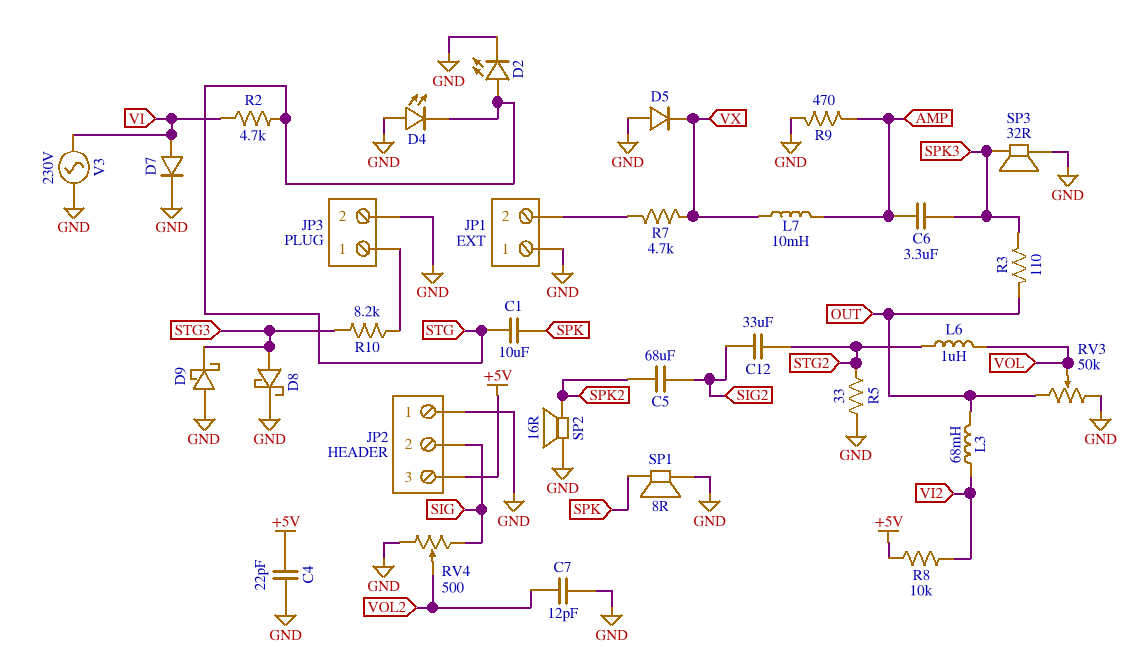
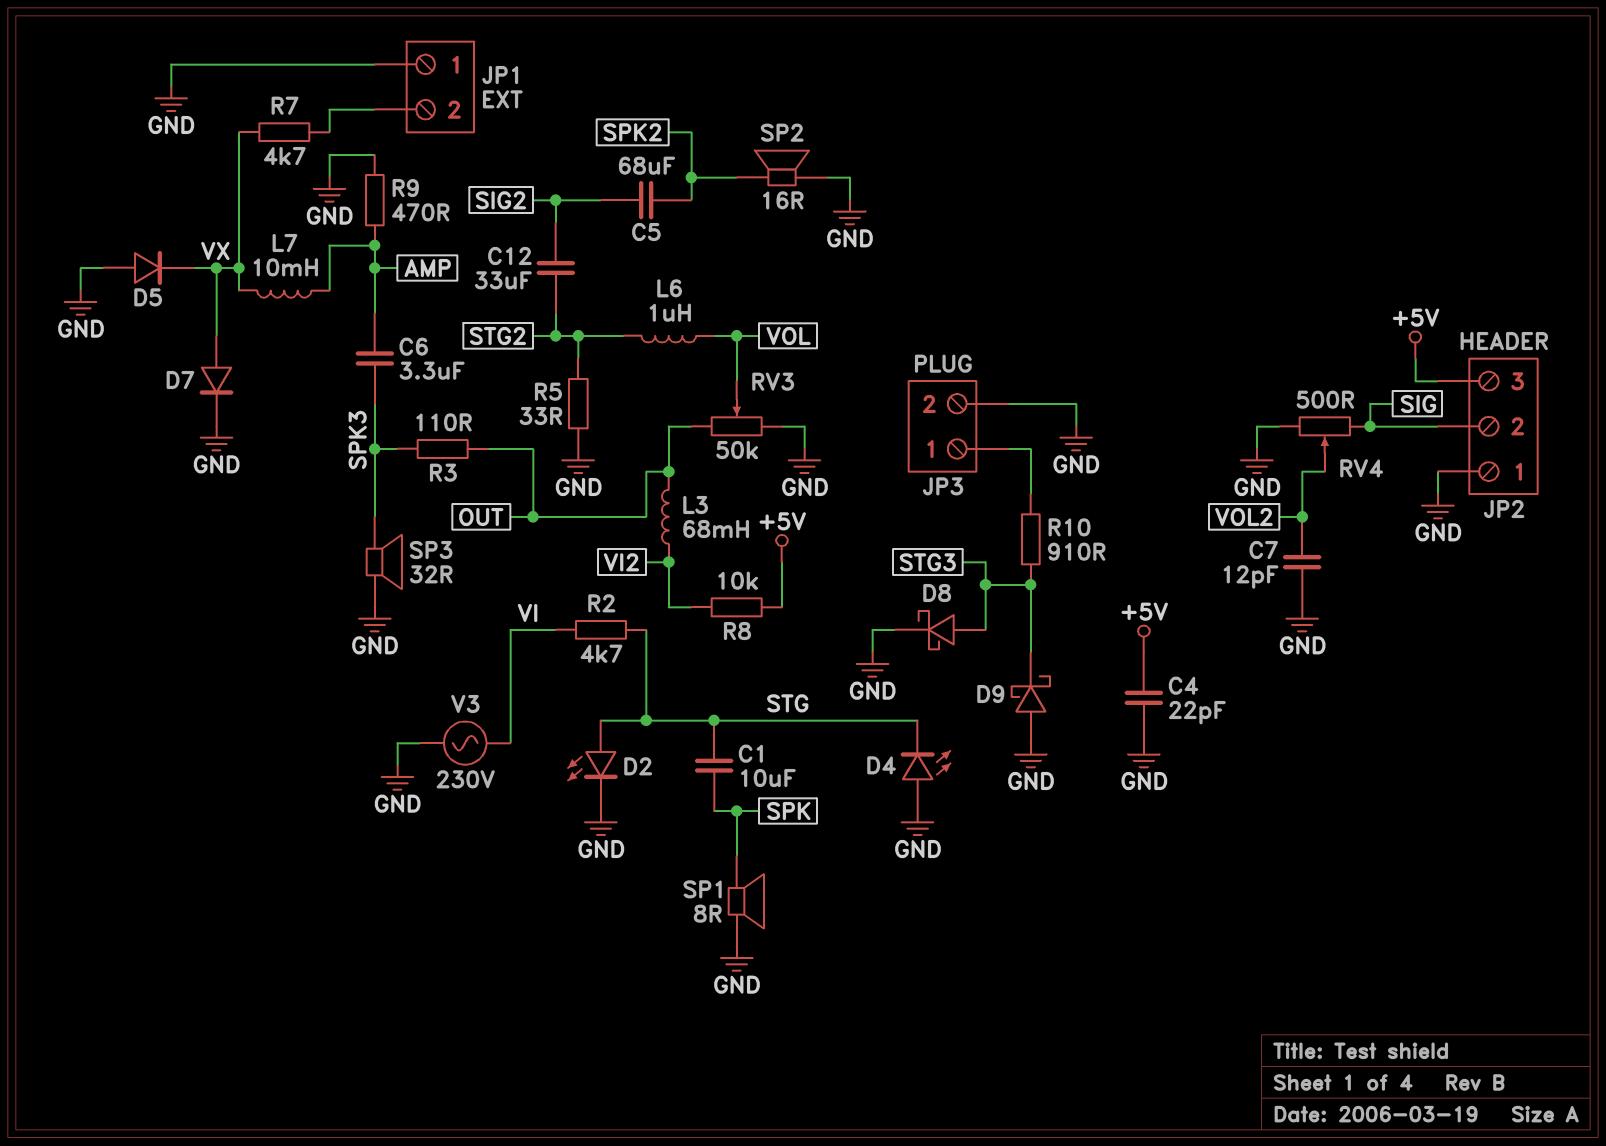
D7: diode (A VI, K GND) -> diode (A VX, K GND)
R10: 8.2k (JP3/1, STG3) -> 910 (JP3/1, STG3)

